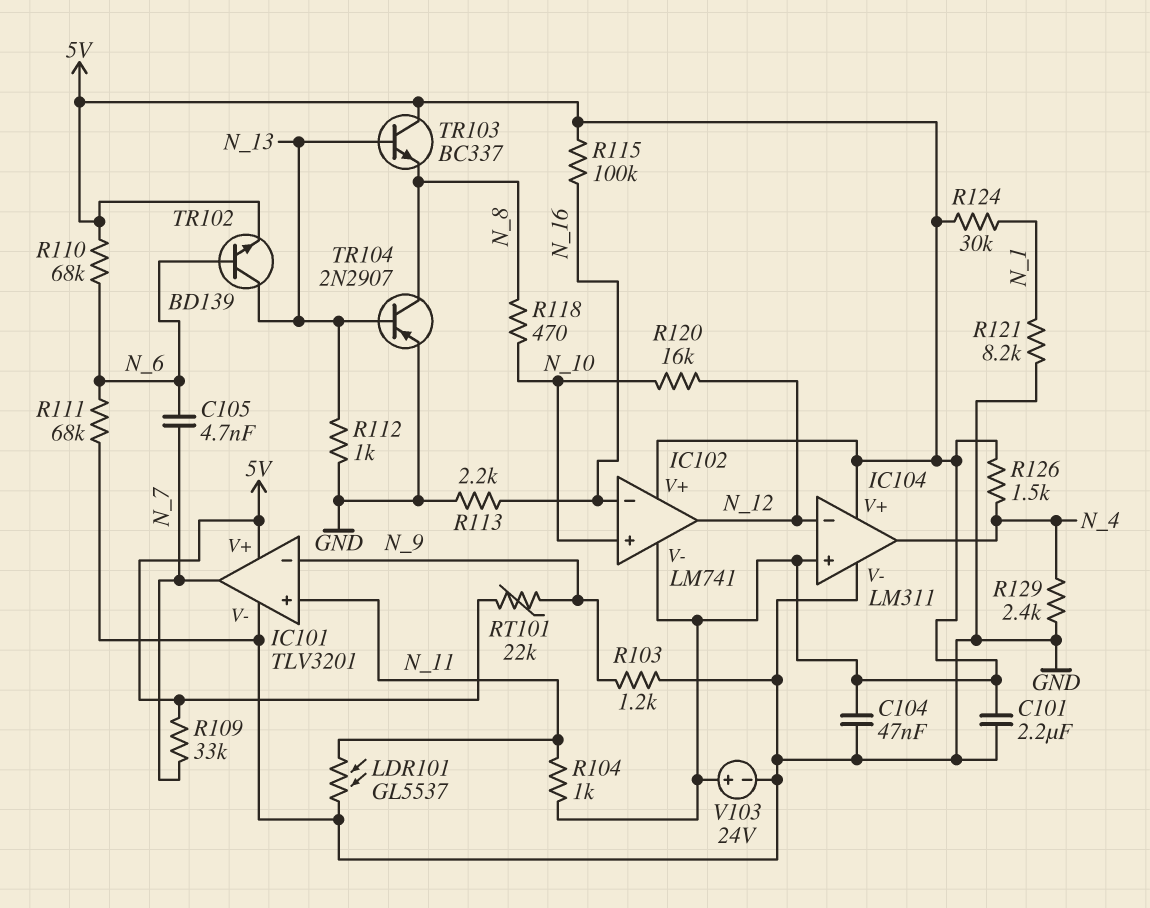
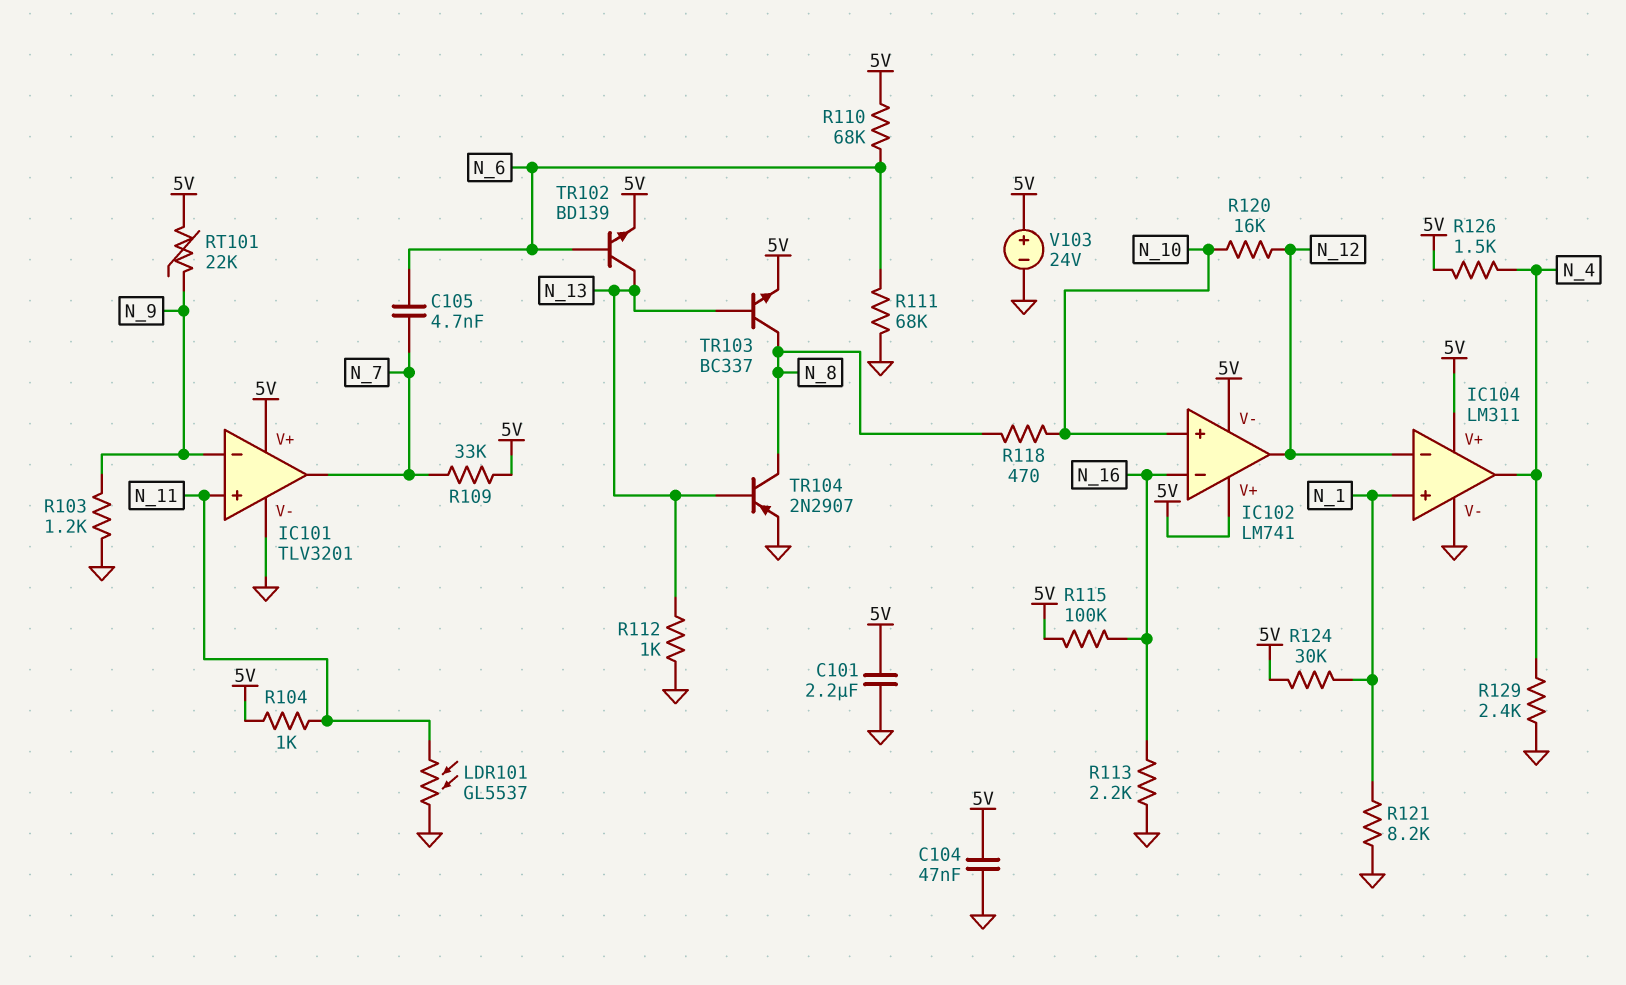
IC104 pin in+: 5V -> N_1
TR103: NPN BC337 (B N_13, C 5V, E N_8) -> NPN BC337 (B N_13, C N_8, E 5V)

